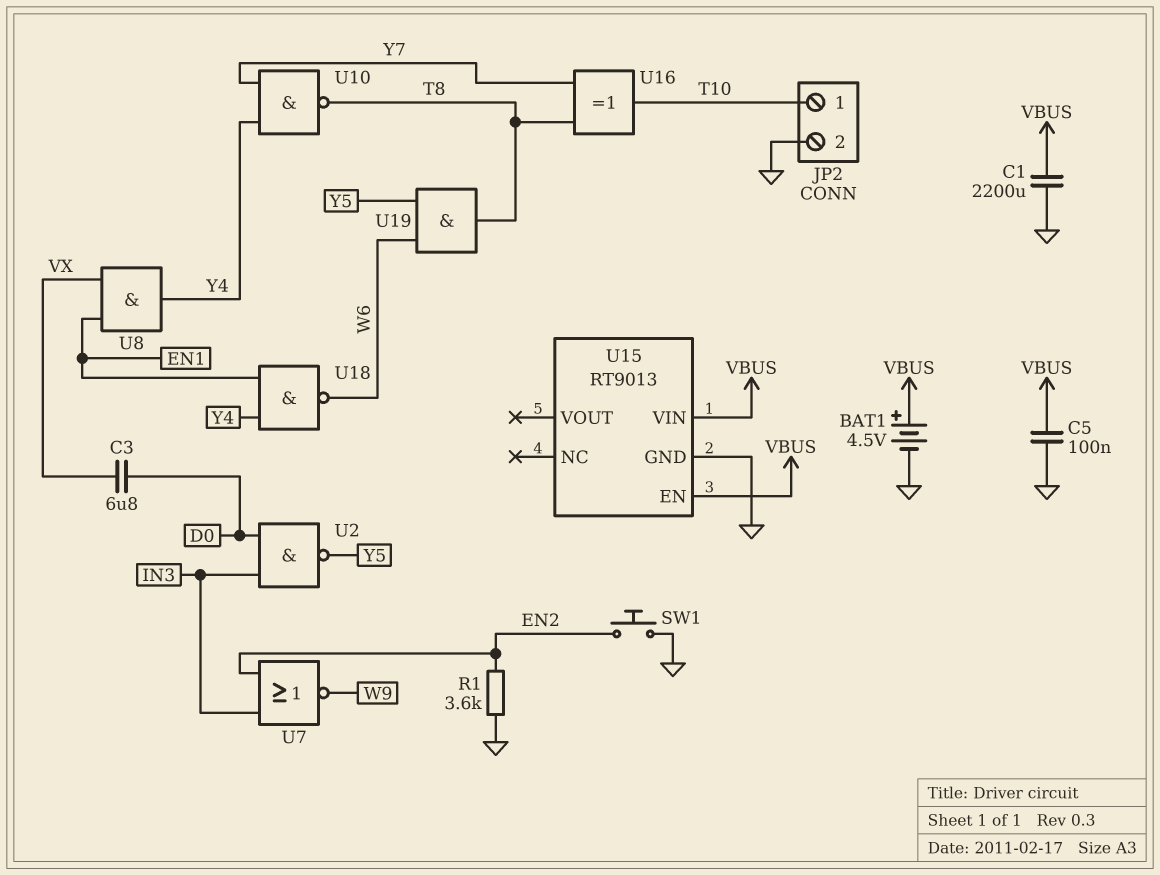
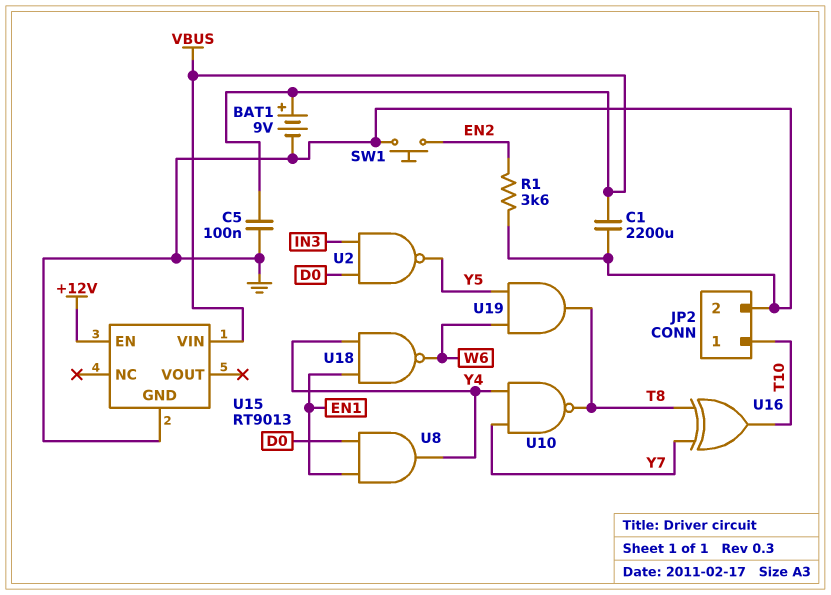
BAT1: 4.5V (plus VBUS, minus GND) -> 9V (plus VBUS, minus GND)
C3: 6.8uF (D0, VX) -> none
U7: NOR (in EN2, in IN3, out W9) -> none
U8: AND (in EN1, in VX, out Y4) -> AND (in D0, in EN1, out Y4)
U15 pin EN: VBUS -> +12V

